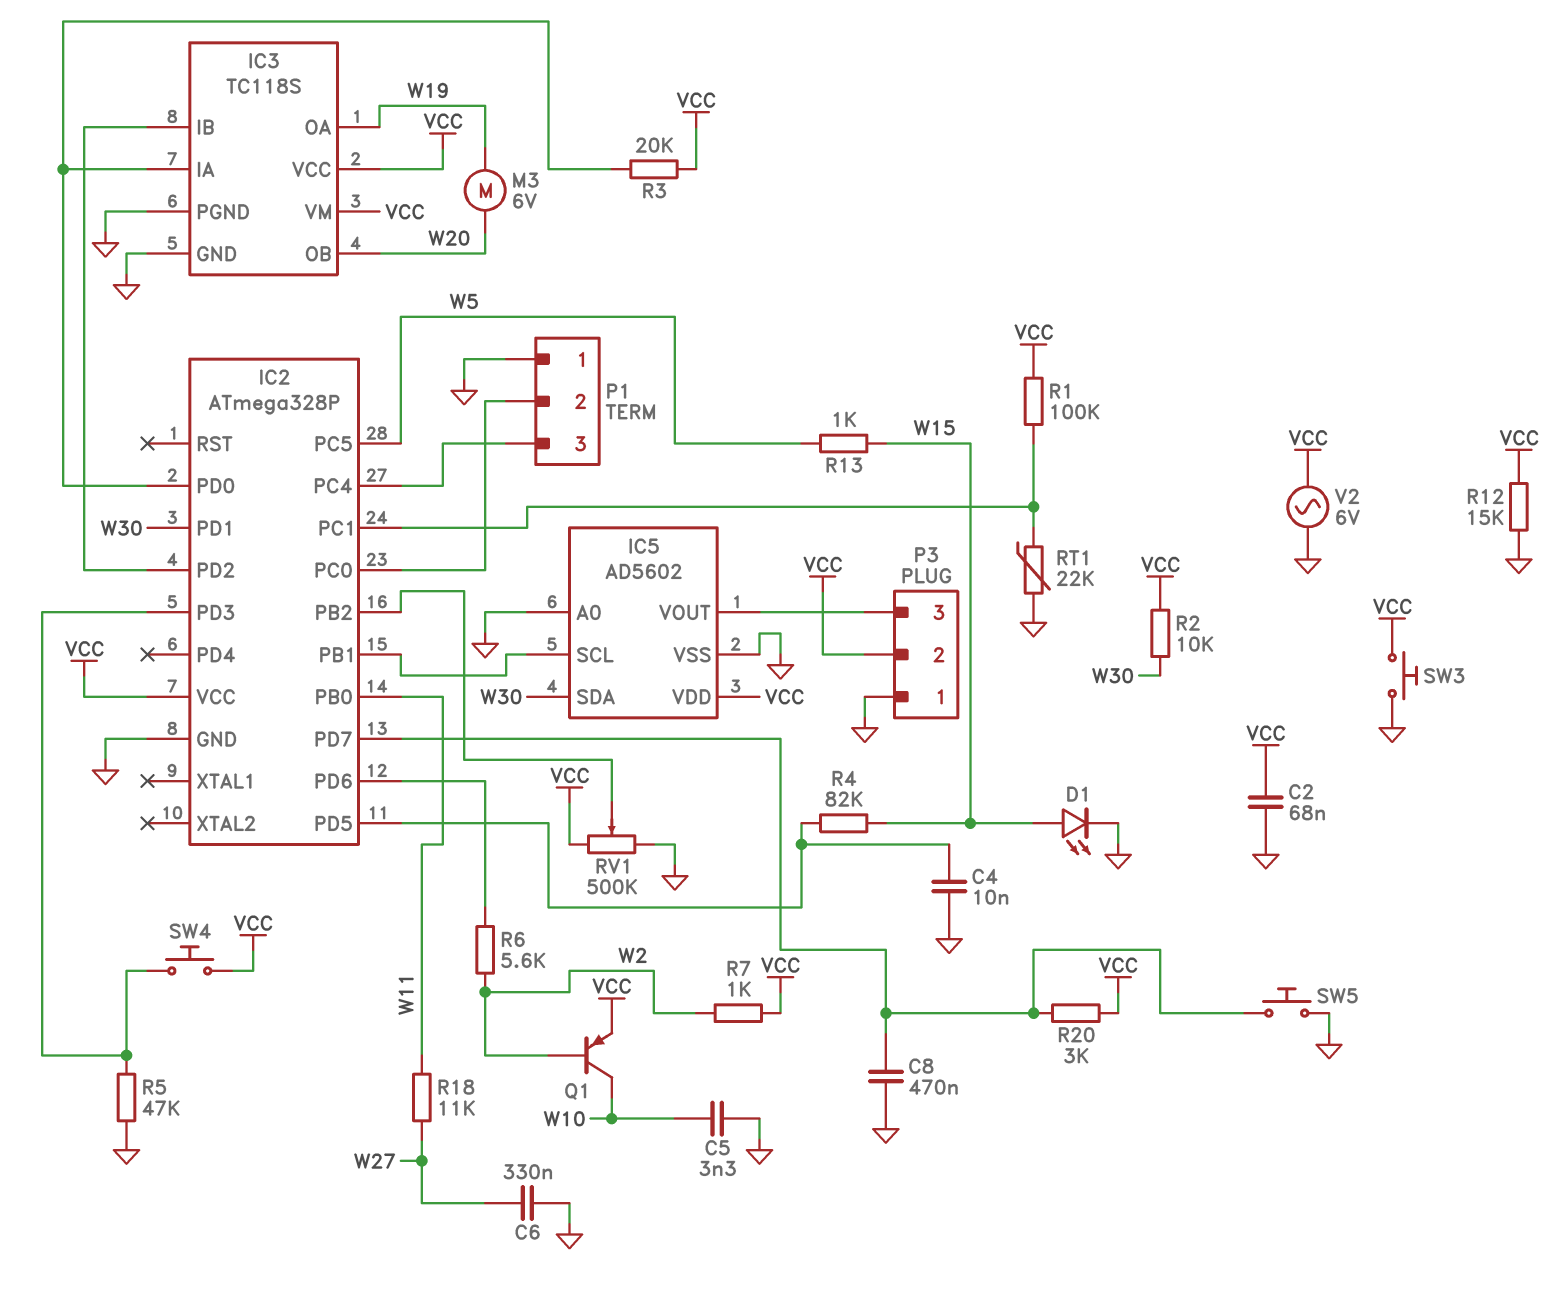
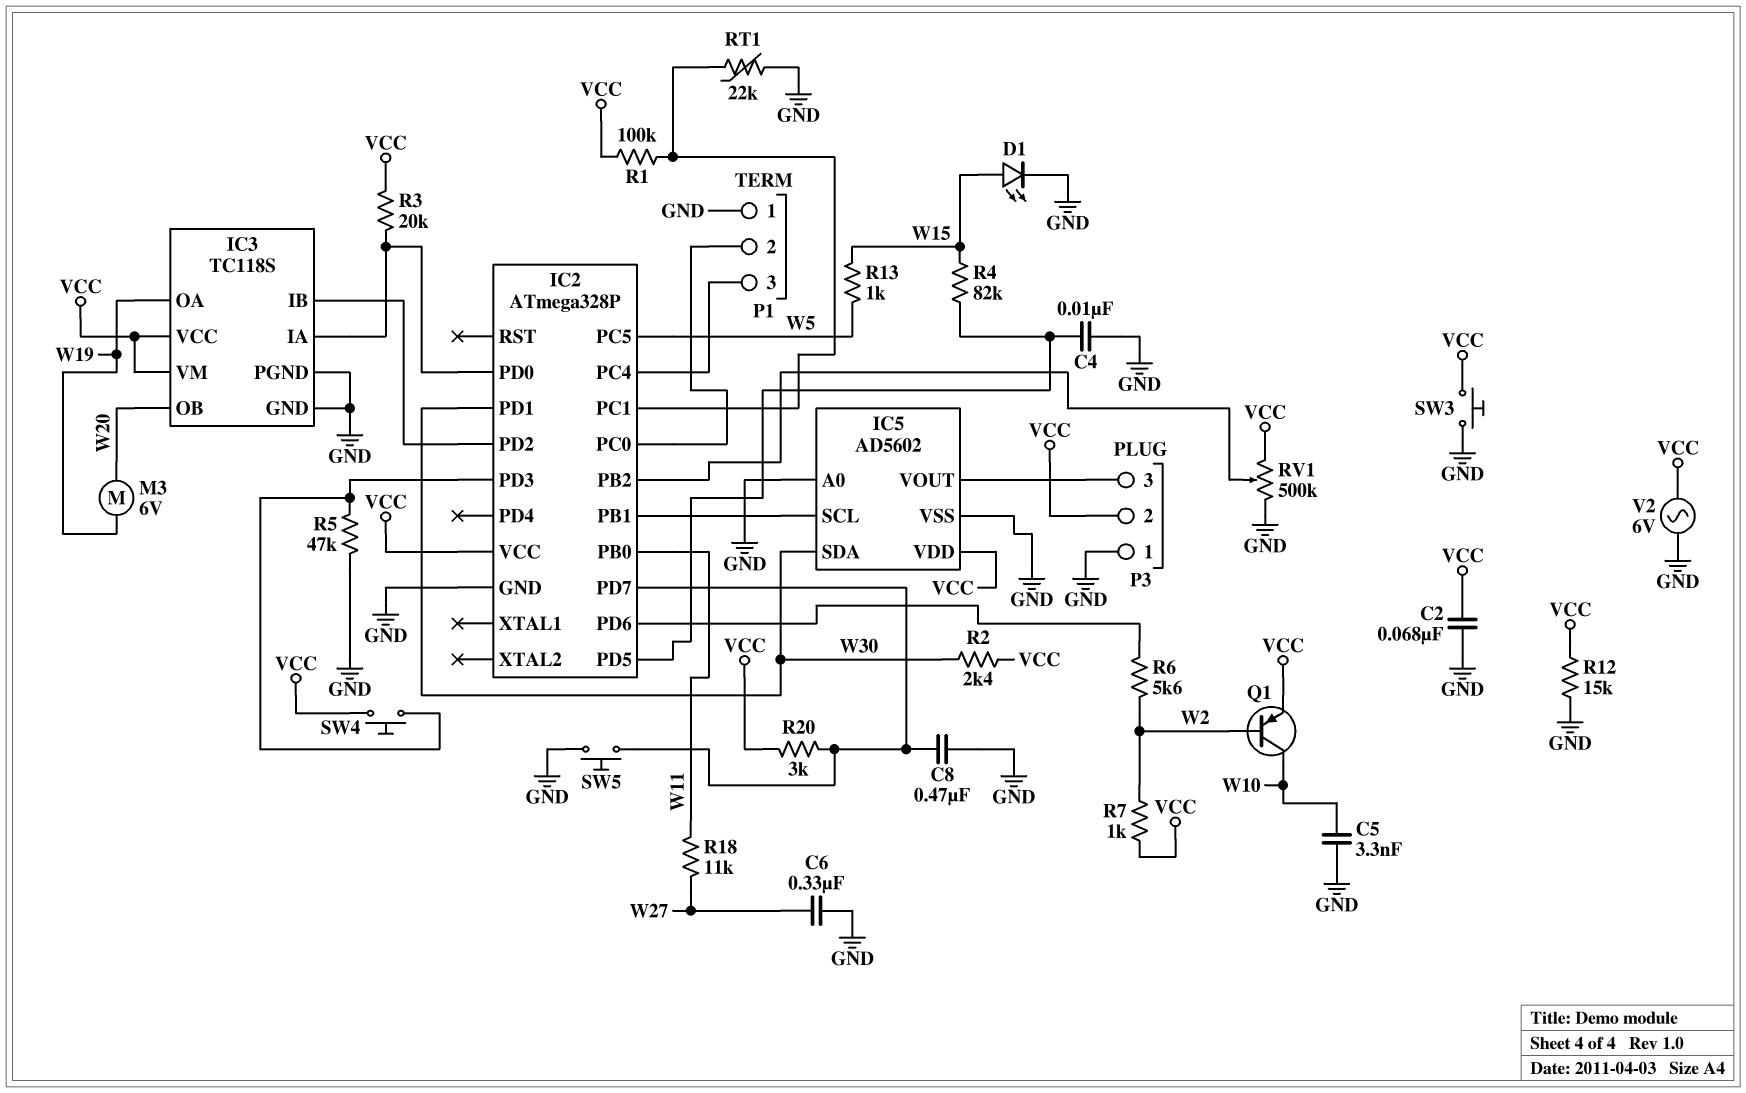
R2: 10k (VCC, W30) -> 2.4k (VCC, W30)

